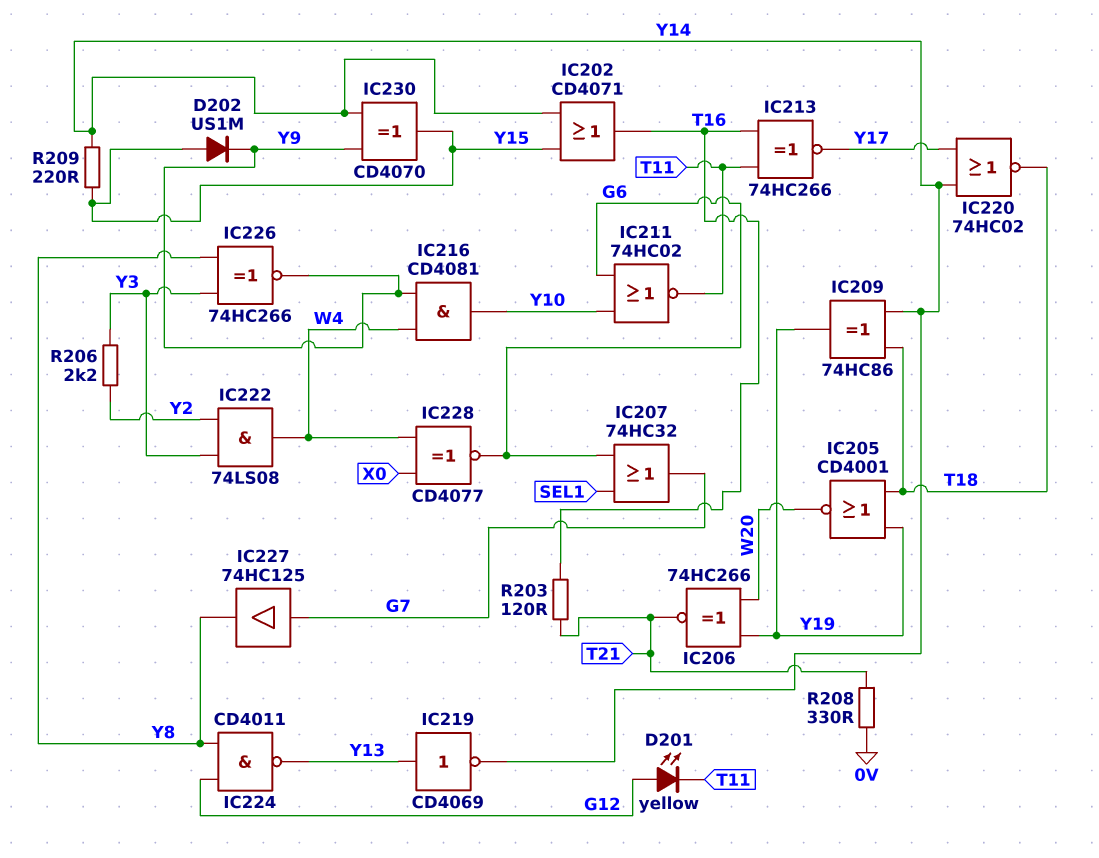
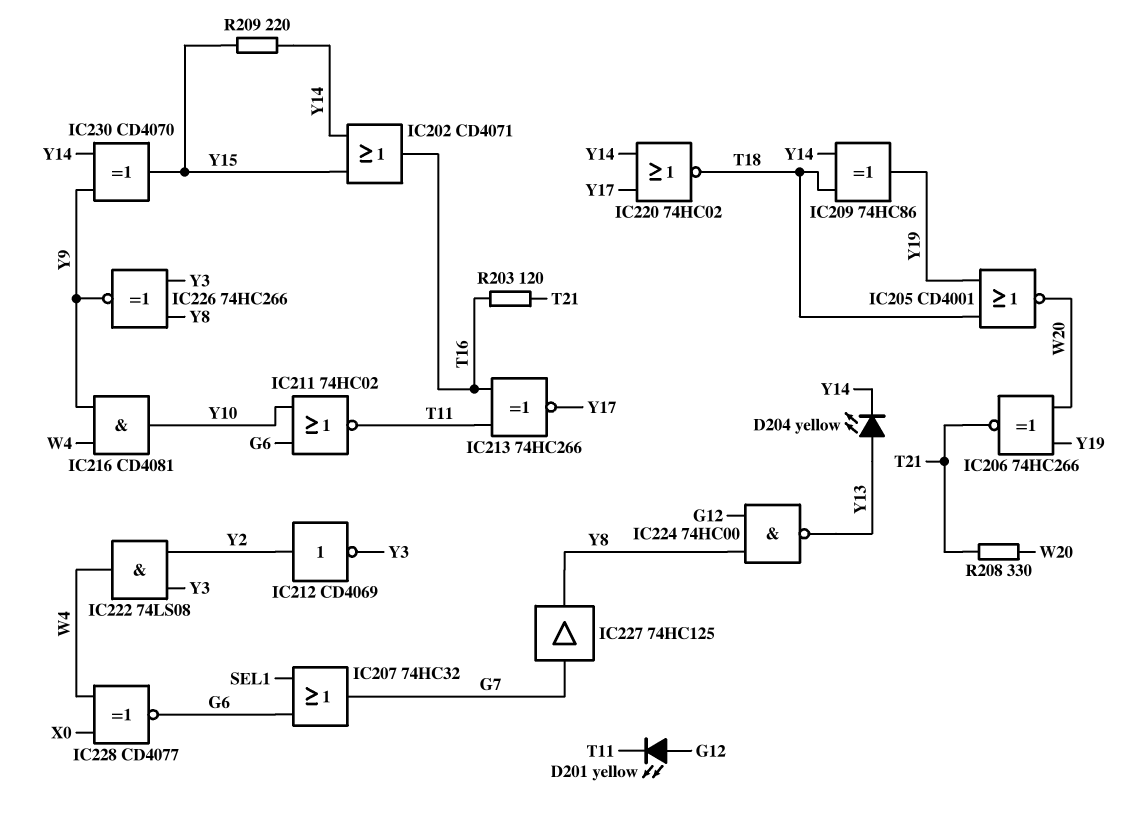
D202: diode US1M (A Y15, K Y9) -> none
D204: none -> LED yellow (A Y13, K Y14)
IC212: none -> NOT CD4069 (in Y2, out Y3)
IC219: NOT CD4069 (in Y13, out Y14) -> none
IC224: NAND CD4011 (in G12, in Y8, out Y13) -> NAND 74HC00 (in G12, in Y8, out Y13)
R206: 2.2k (Y2, Y3) -> none
R208: 330 (0V, T21) -> 330 (T21, W20)

